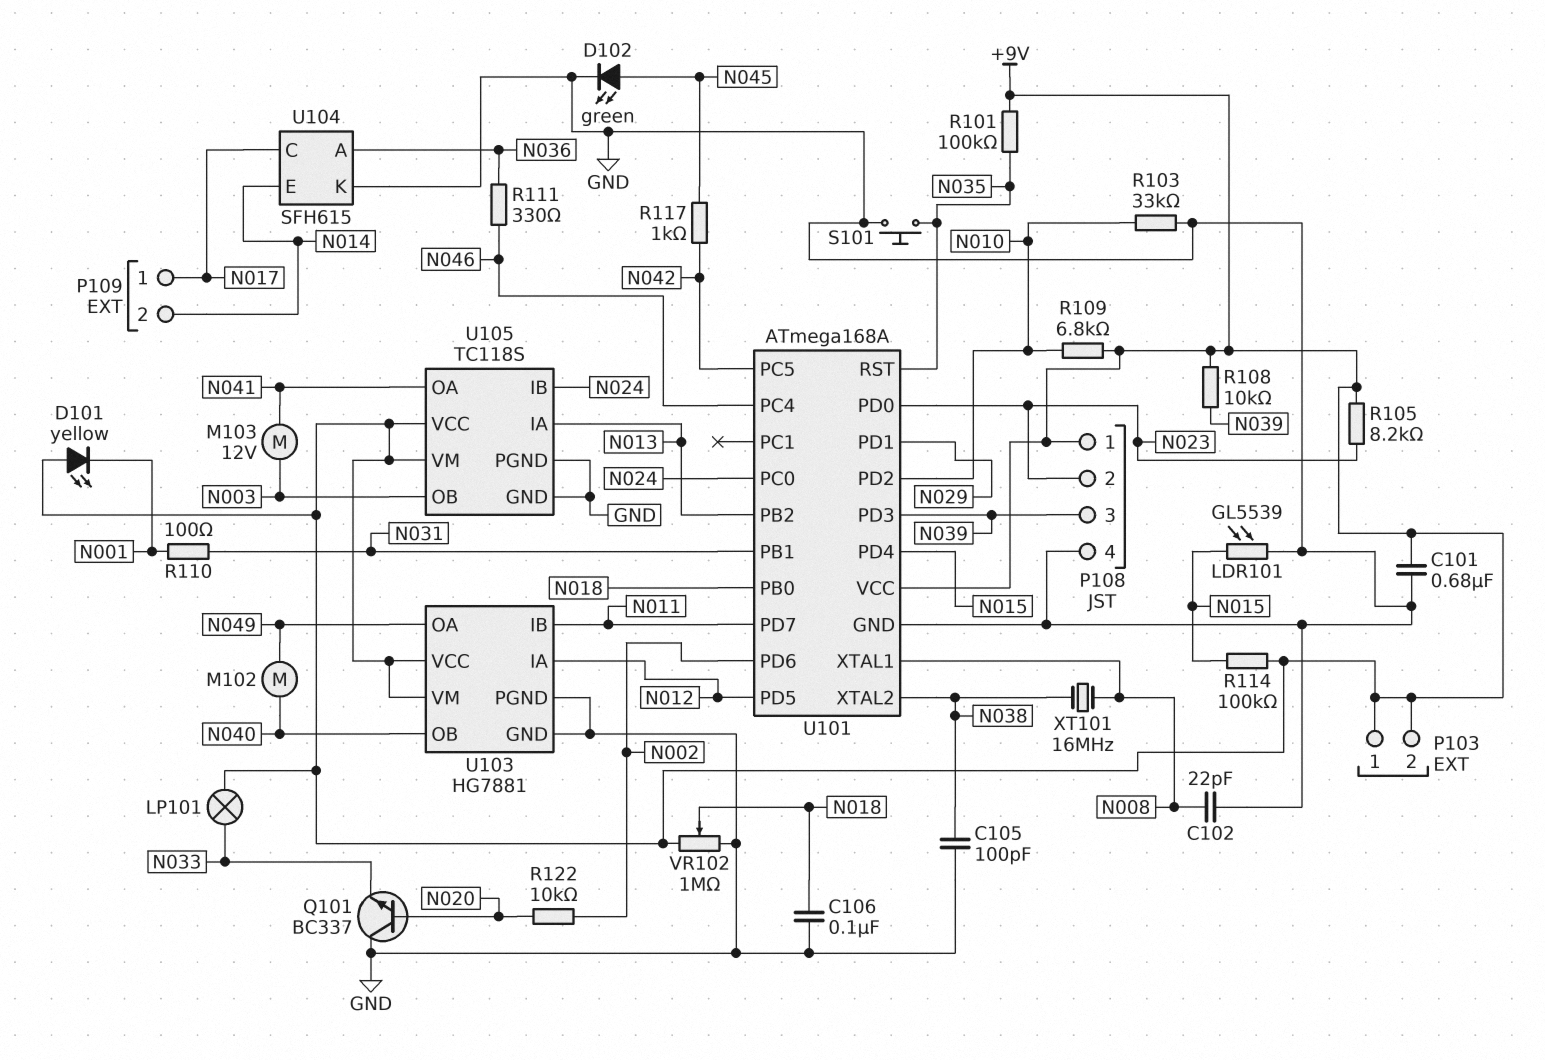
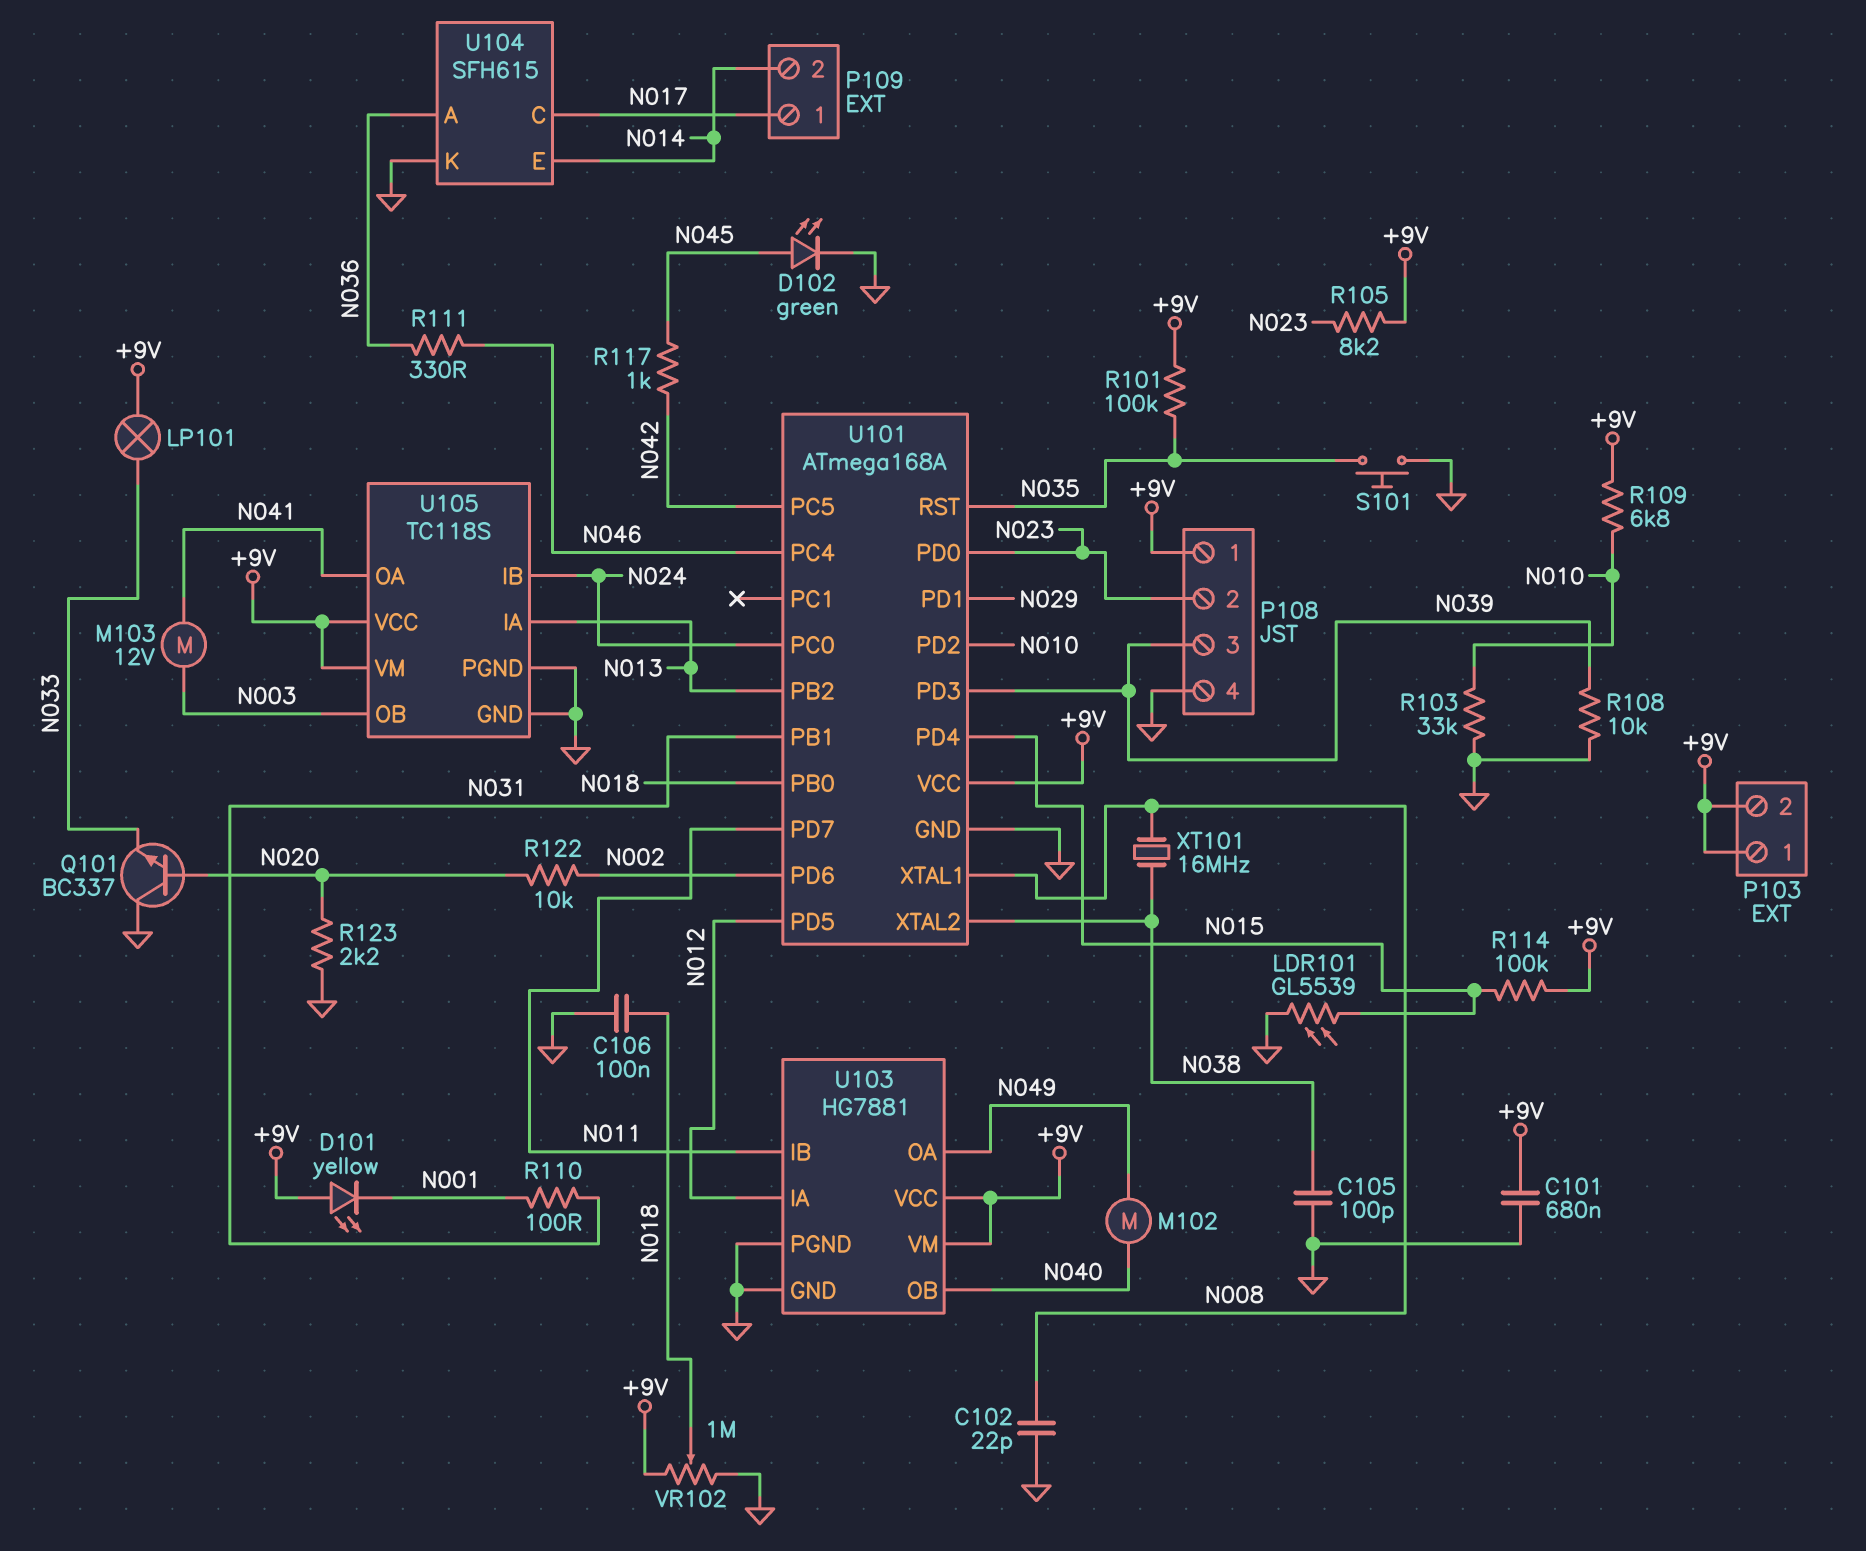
R108: 10k (+9V, N039) -> 10k (GND, N039)
R123: none -> 2.2k (GND, N020)

